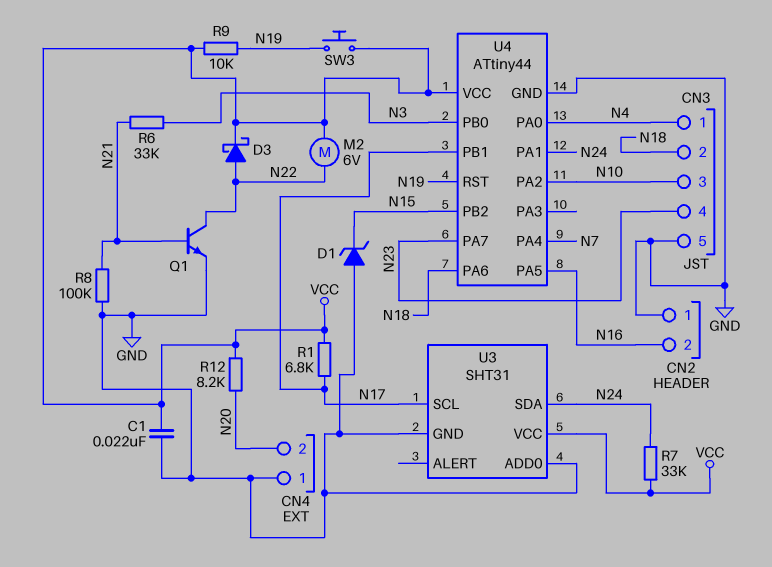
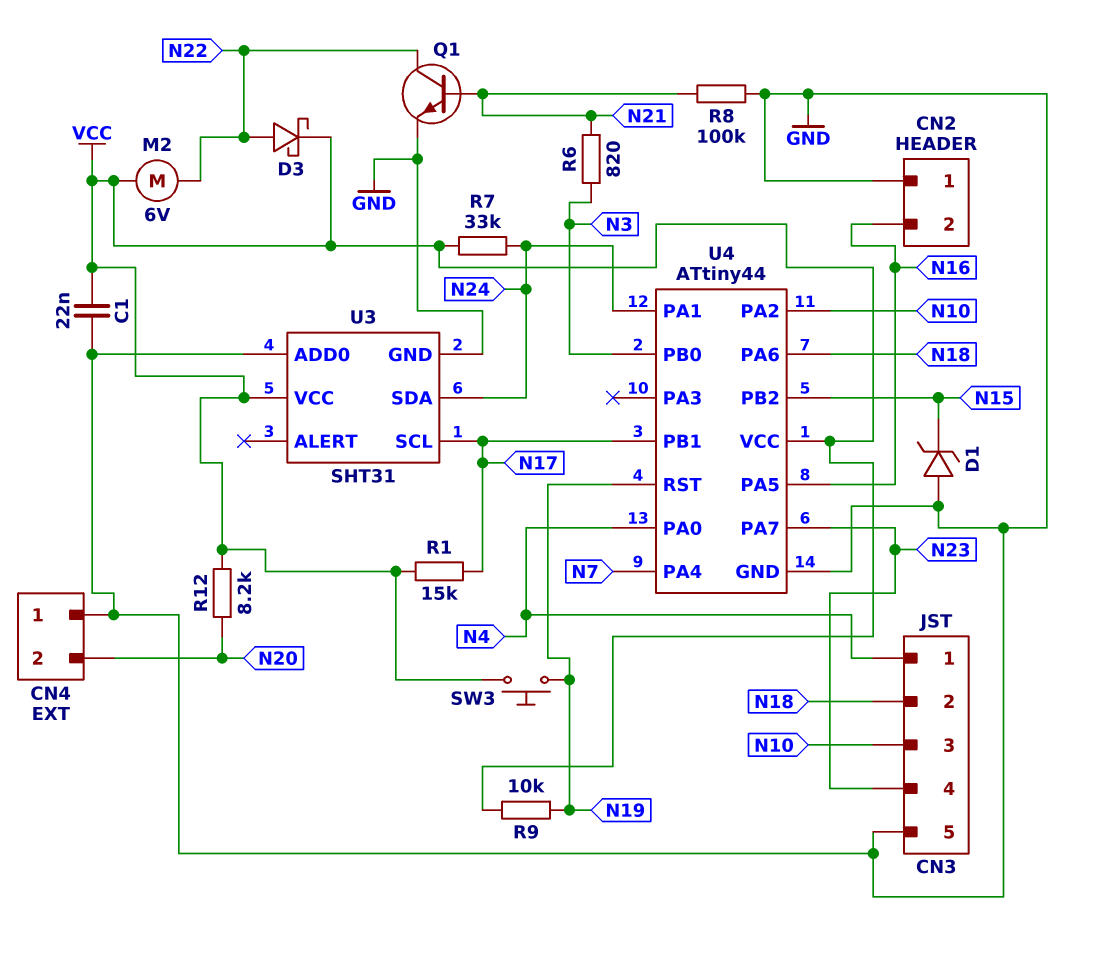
R1: 6.8k (N17, VCC) -> 15k (N17, VCC)
R6: 33k (N3, N21) -> 820 (N3, N21)

